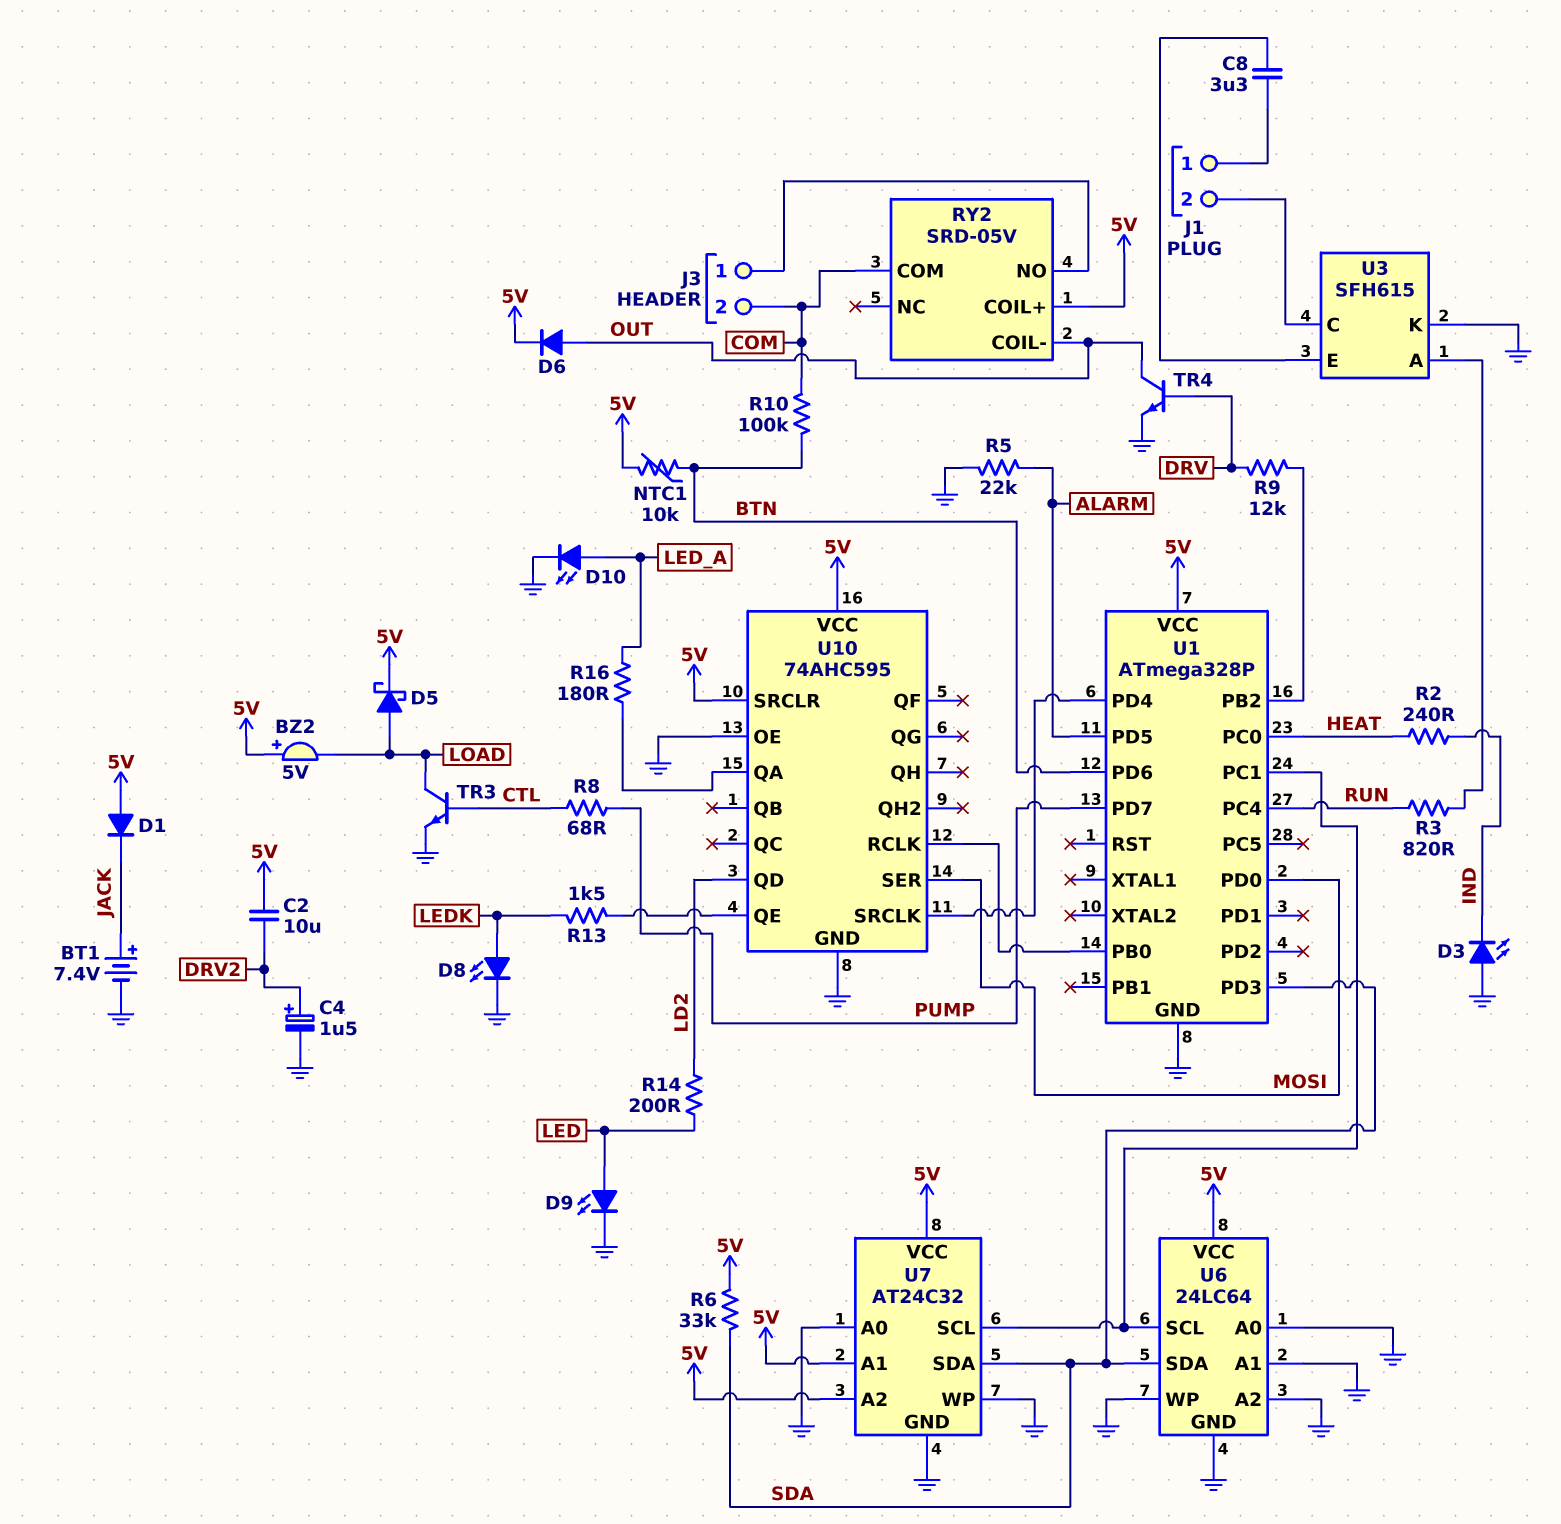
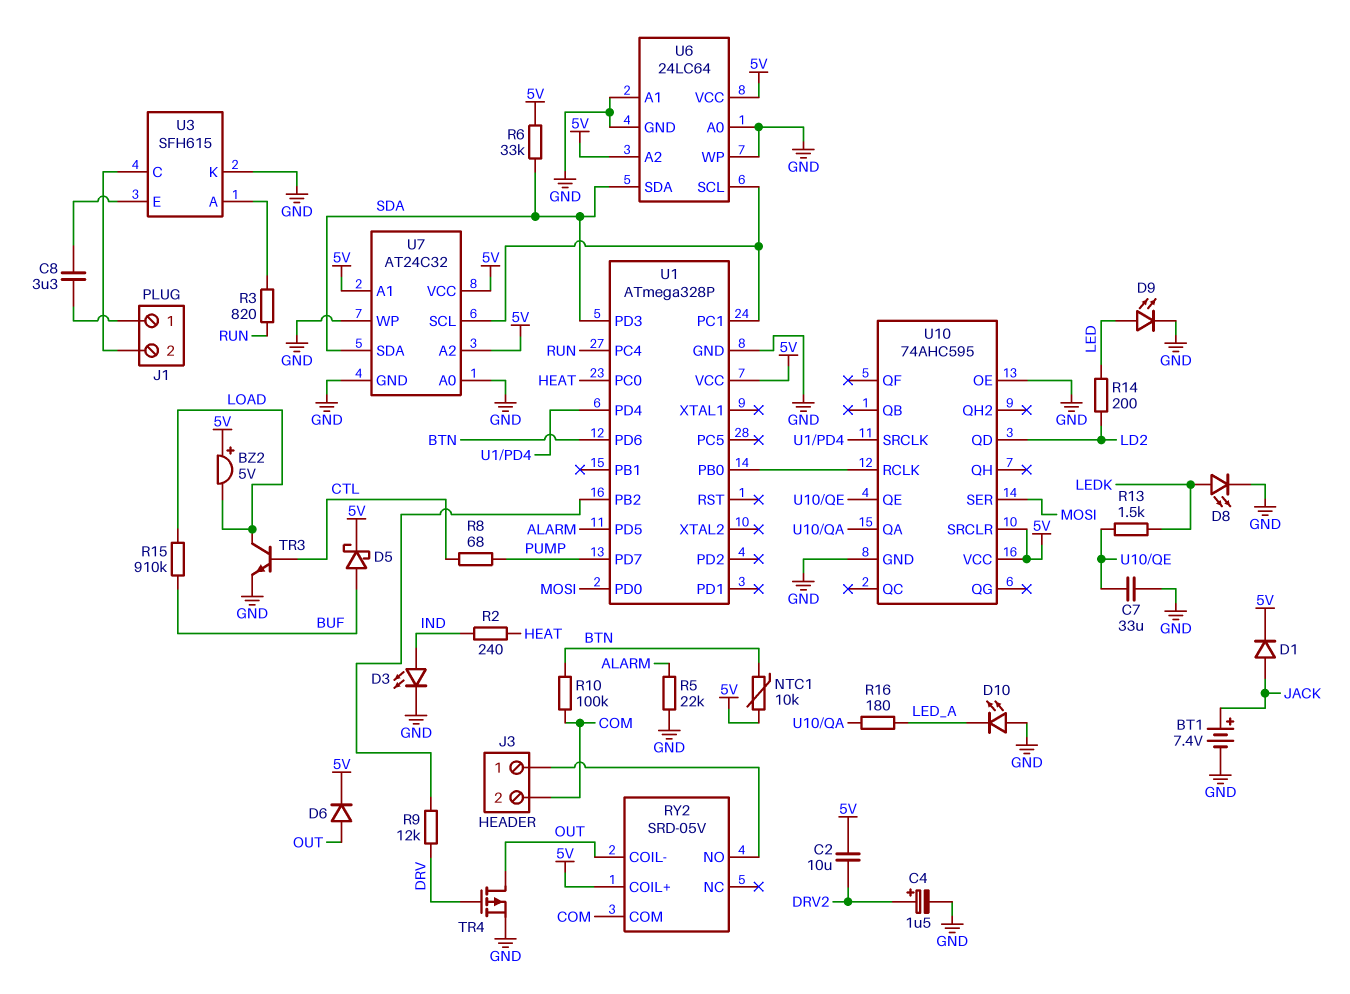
C7: none -> 33uF (GND, U10/QE)
D1: diode (A 5V, K JACK) -> diode (A JACK, K 5V)
D3: LED (A GND, K IND) -> LED (A IND, K GND)
D5: schottky (A LOAD, K 5V) -> schottky (A BUF, K 5V)
D10: LED (A LED_A, K GND) -> LED (A GND, K LED_A)
R15: none -> 910k (BUF, LOAD)
TR4: NPN (B DRV, C OUT, E GND) -> PMOS (G DRV, D OUT, S GND)
U6 pin A2: GND -> 5V

